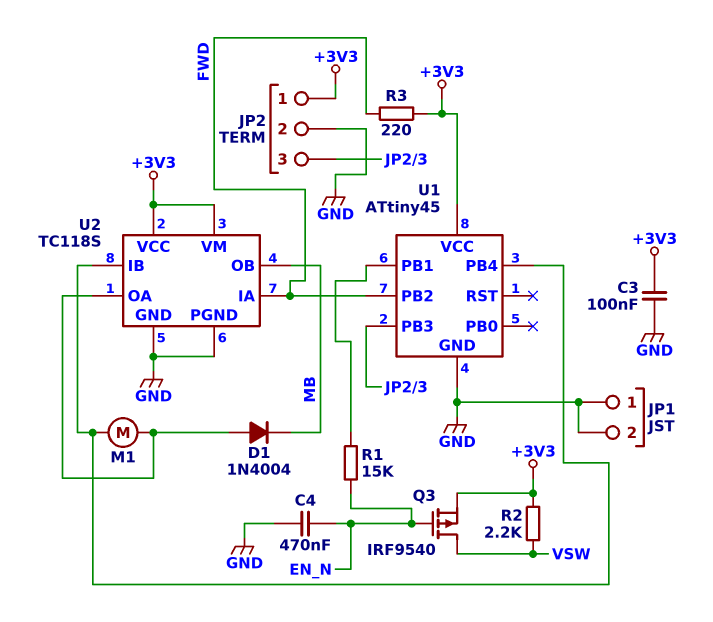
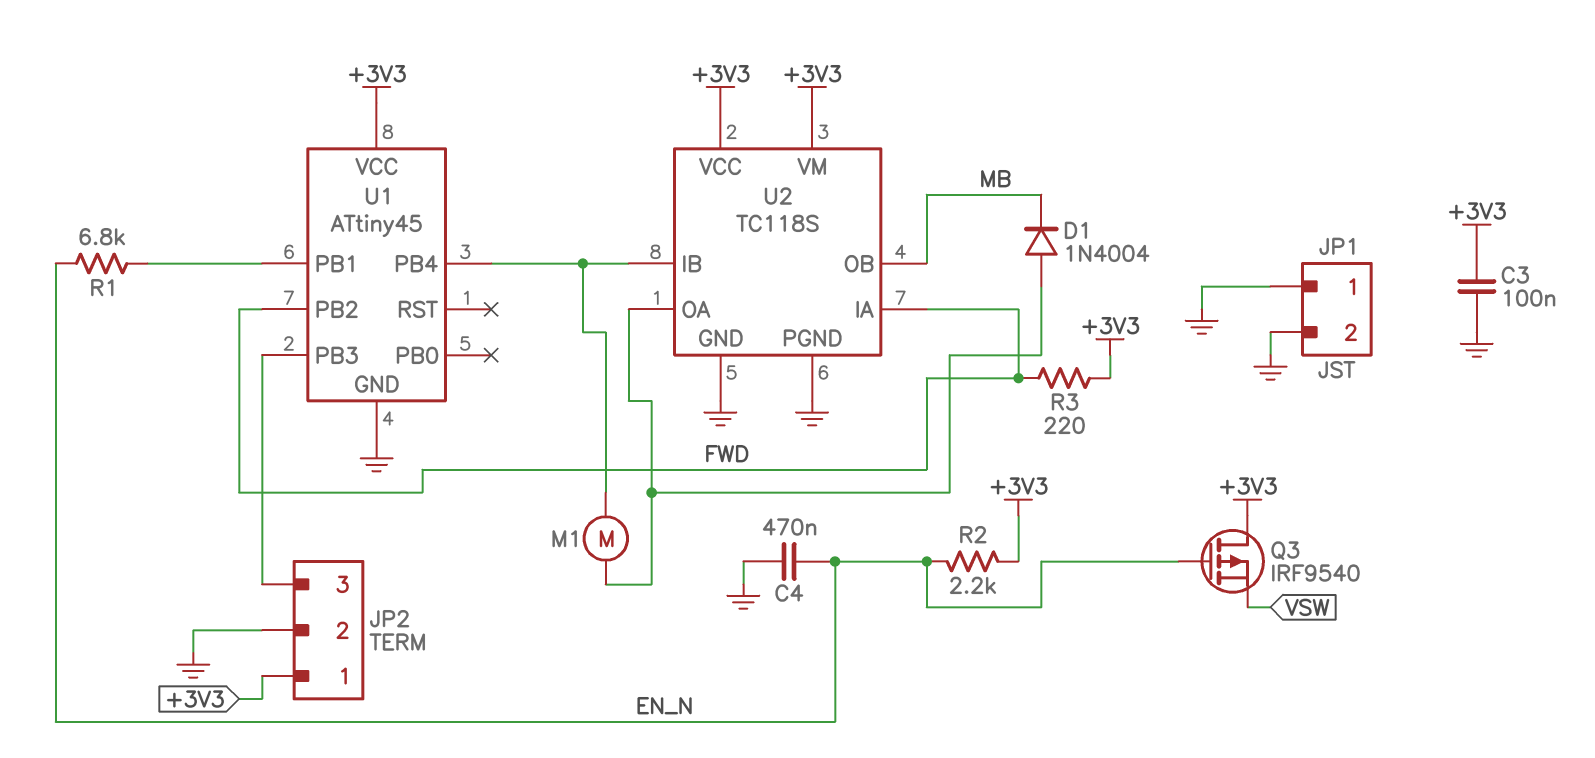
Q3: PMOS IRF9540 (G EN_N, D VSW, S +3V3) -> PMOS IRF9540 (G EN_N, D +3V3, S VSW)
R1: 15k (EN_N, U1/PB1) -> 6.8k (EN_N, U1/PB1)
R2: 2.2k (+3V3, VSW) -> 2.2k (+3V3, EN_N)

